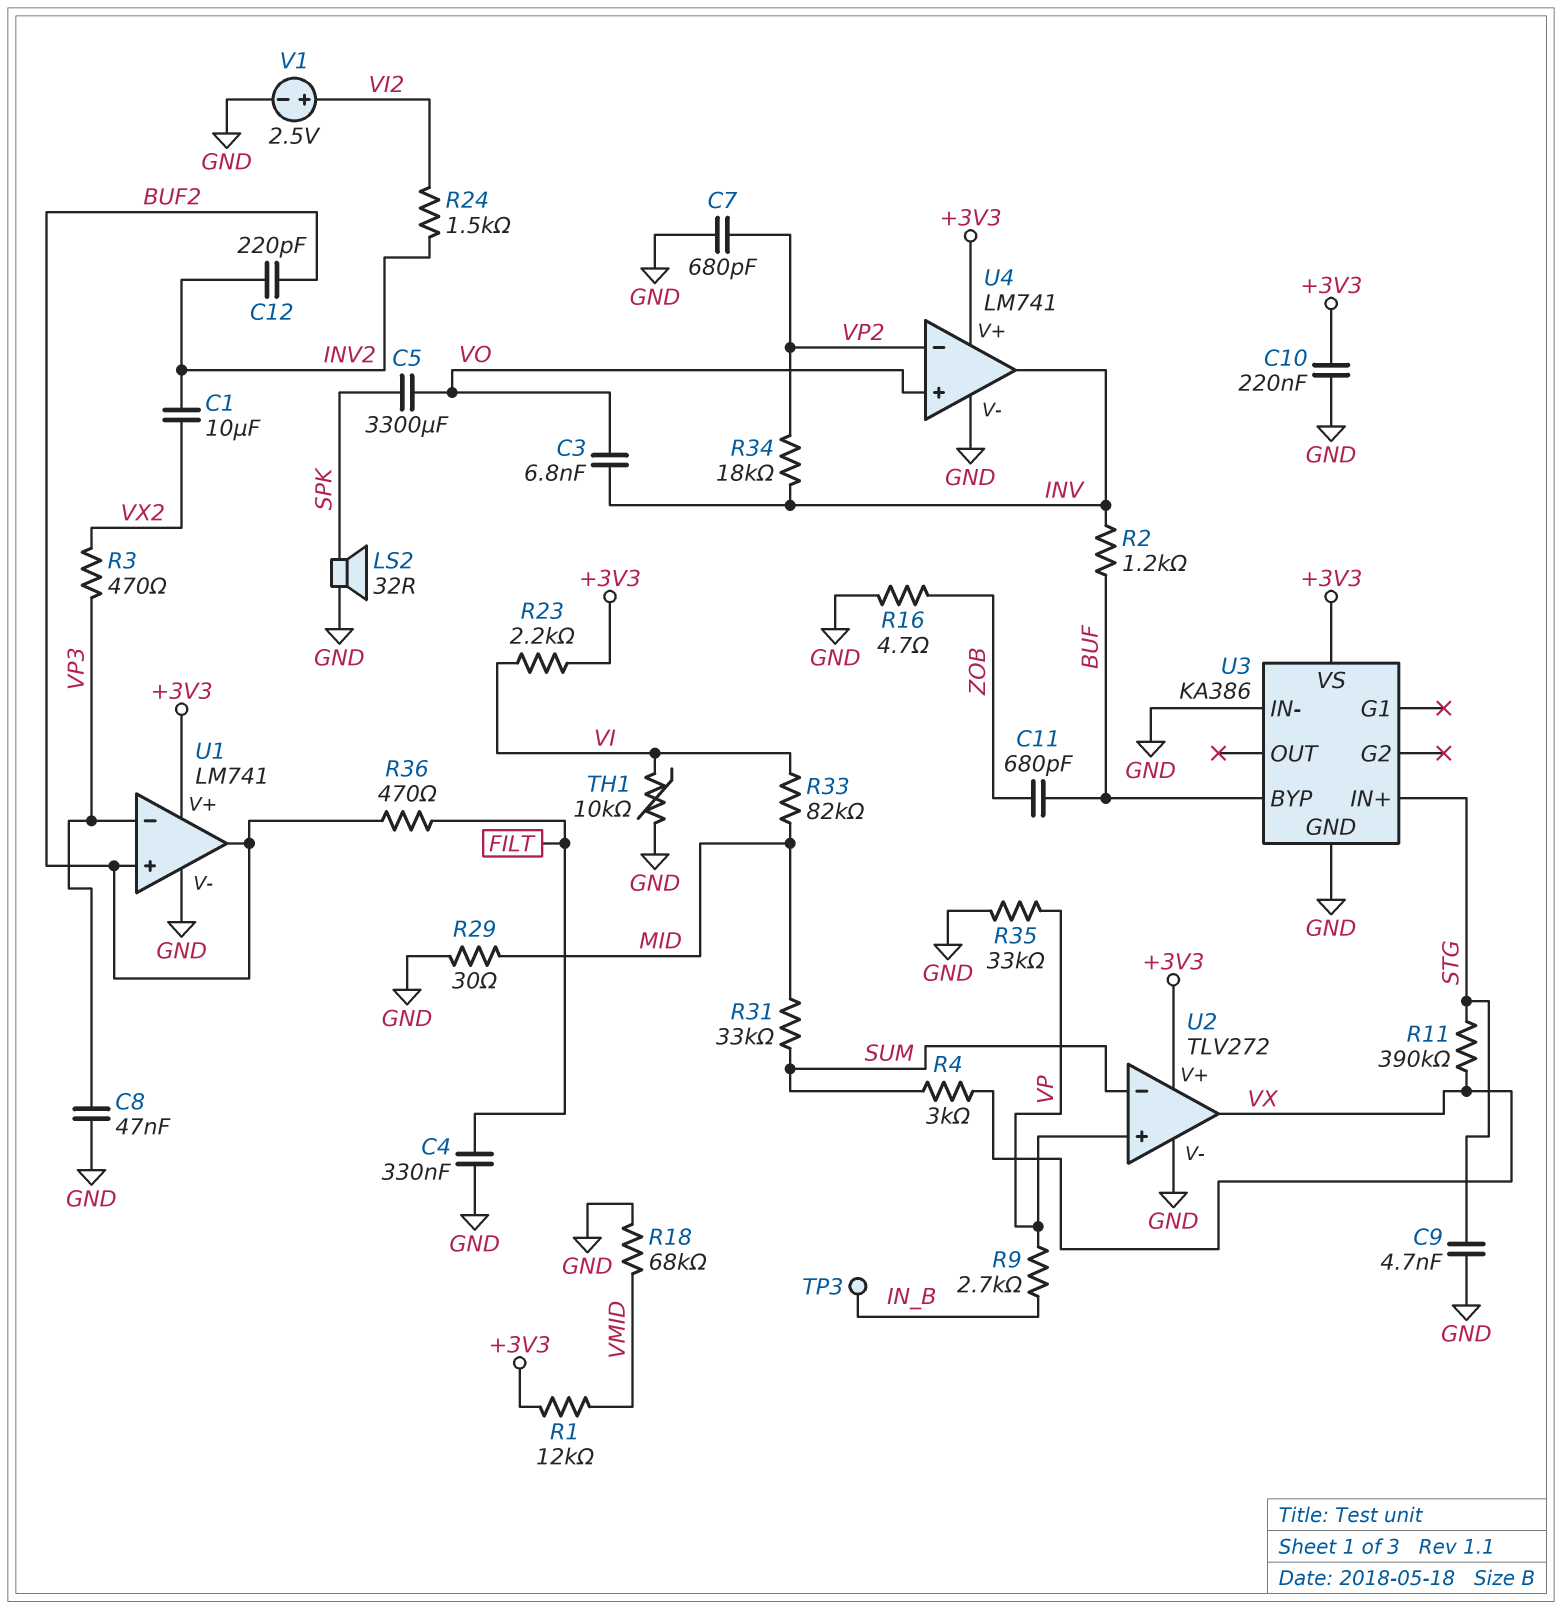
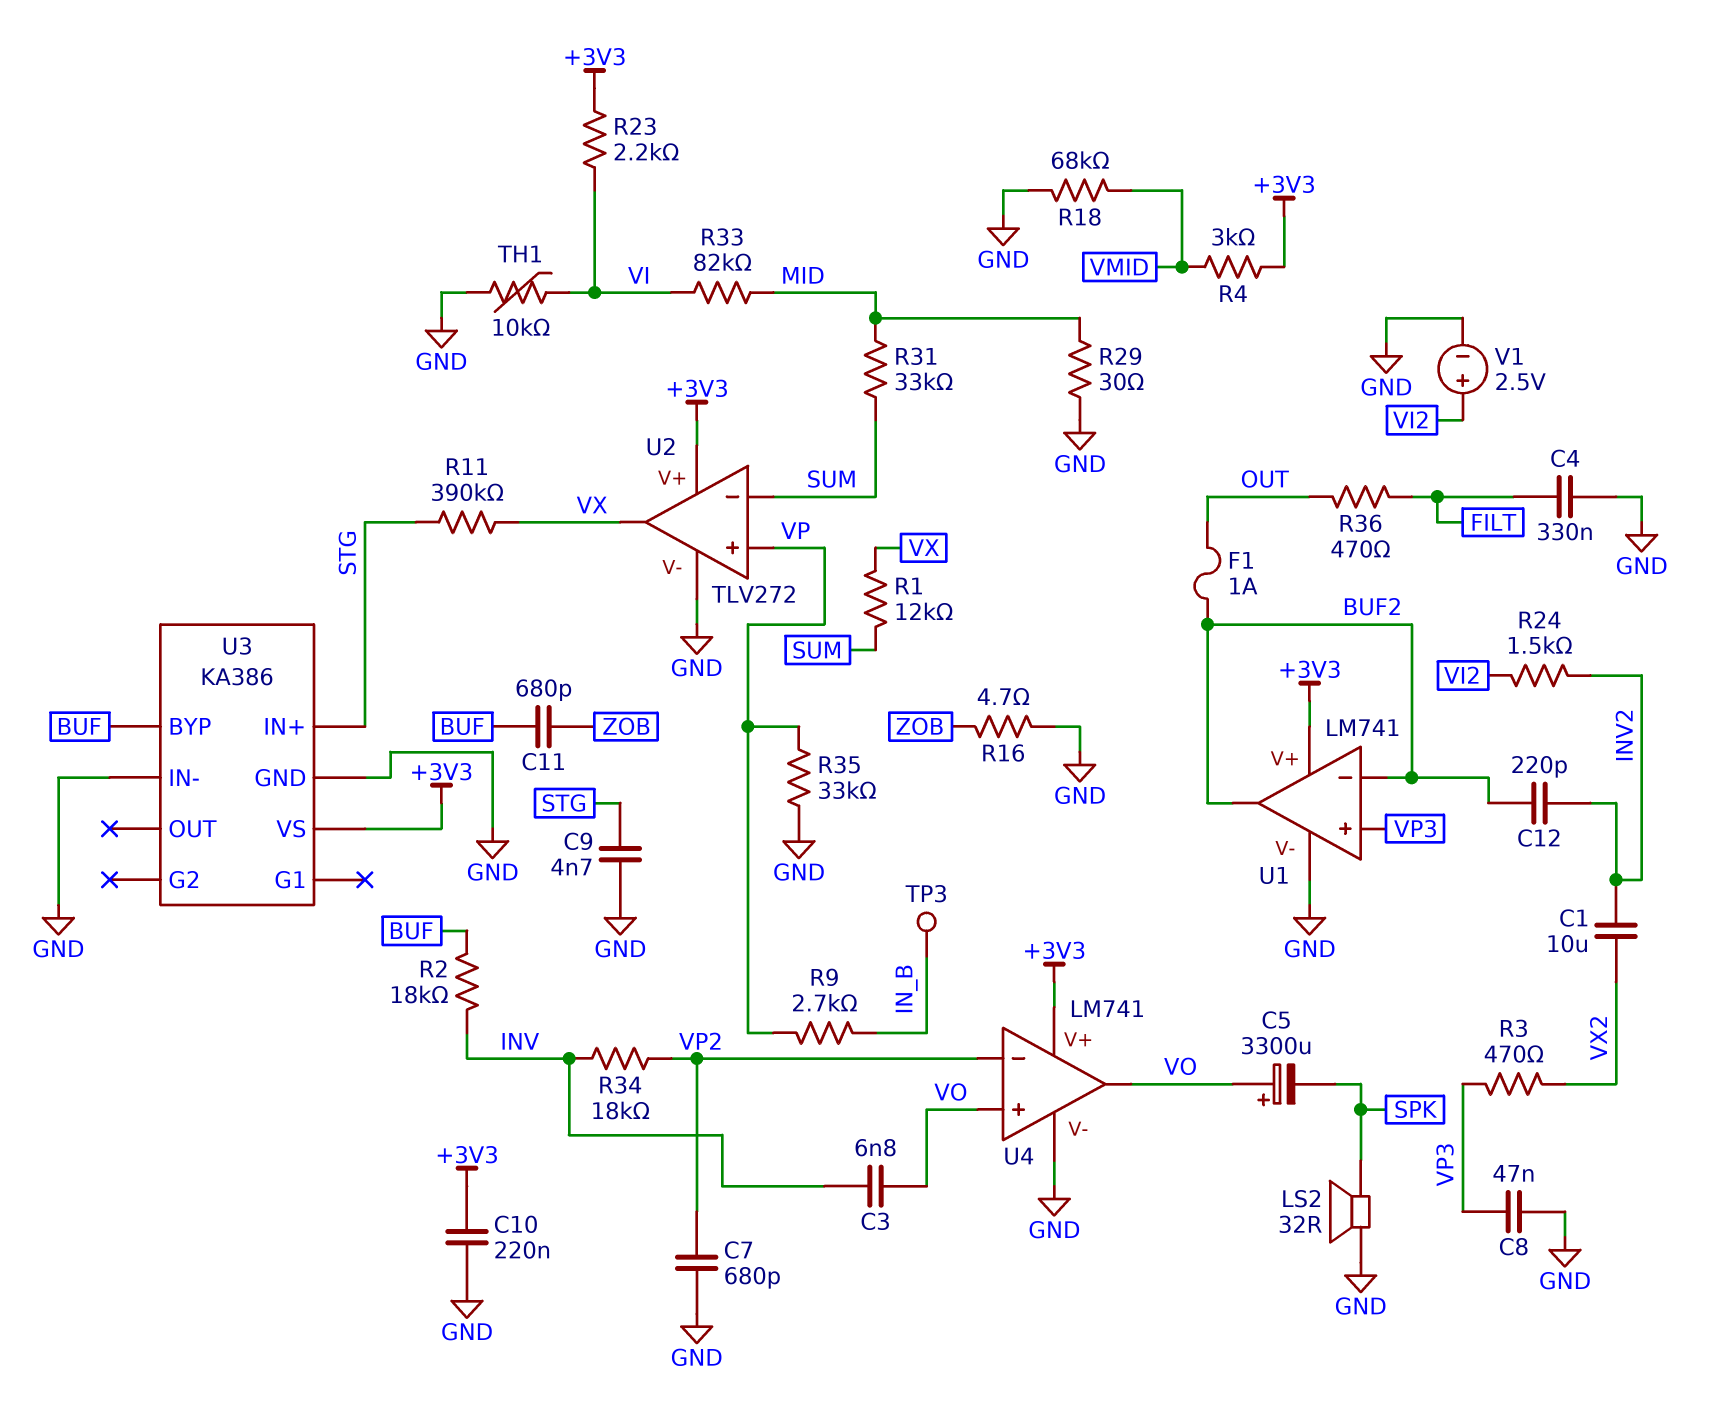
C5: 3300uF (SPK, VO) -> 3300uF (plus VO, minus SPK)
F1: none -> 1A (BUF2, OUT)
R1: 12k (+3V3, VMID) -> 12k (SUM, VX)
R2: 1.2k (BUF, INV) -> 18k (BUF, INV)
R4: 3k (SUM, VX) -> 3k (+3V3, VMID)
R36: 470 (BUF2, FILT) -> 470 (FILT, OUT)
U1 pin in+: BUF2 -> VP3
U1 pin in-: VP3 -> BUF2
U4 pin out: INV -> VO

